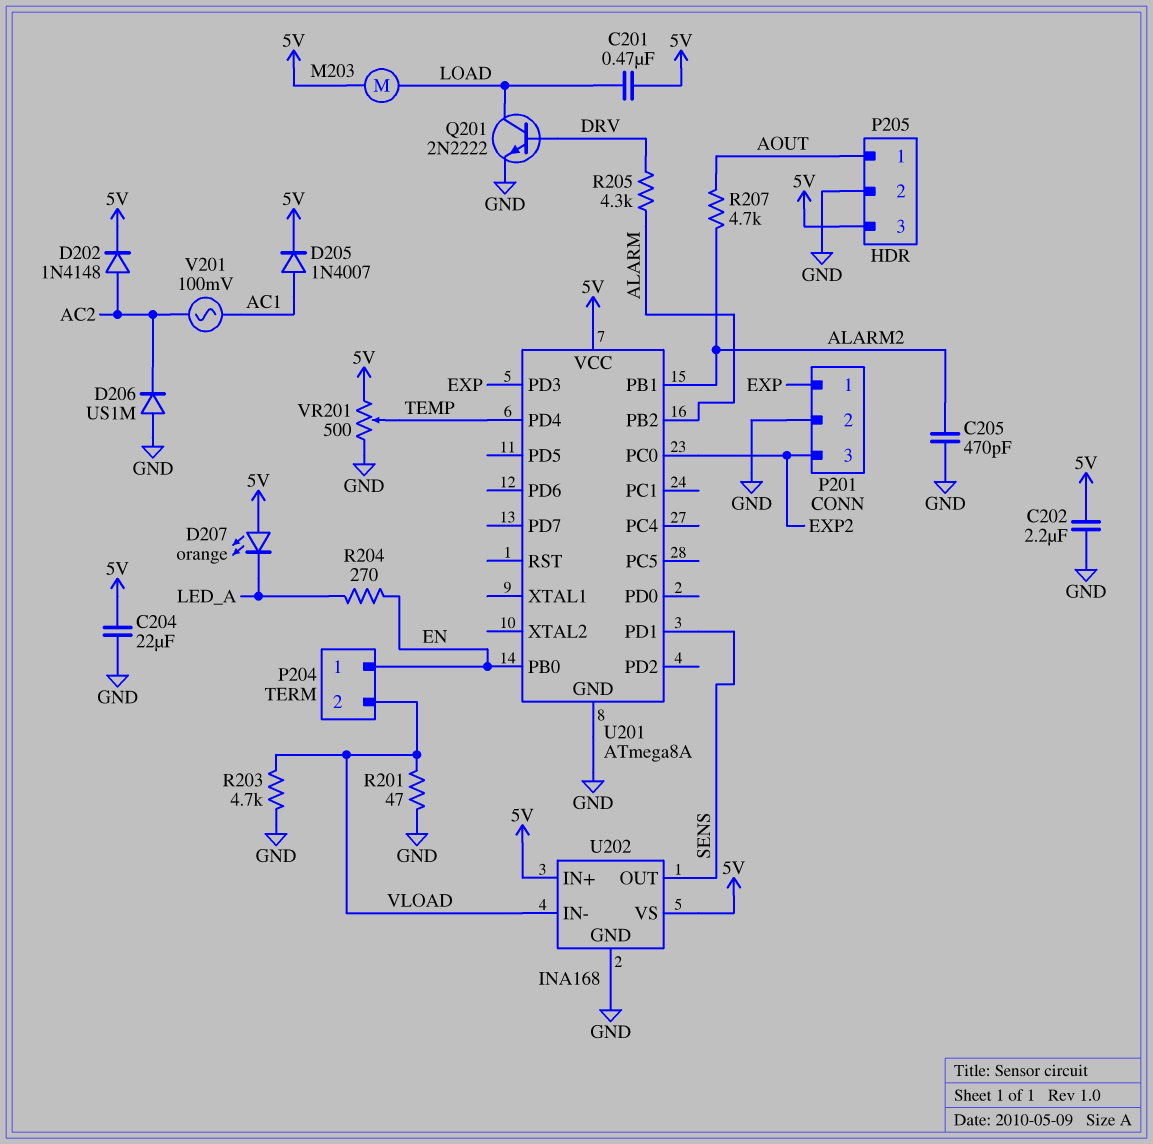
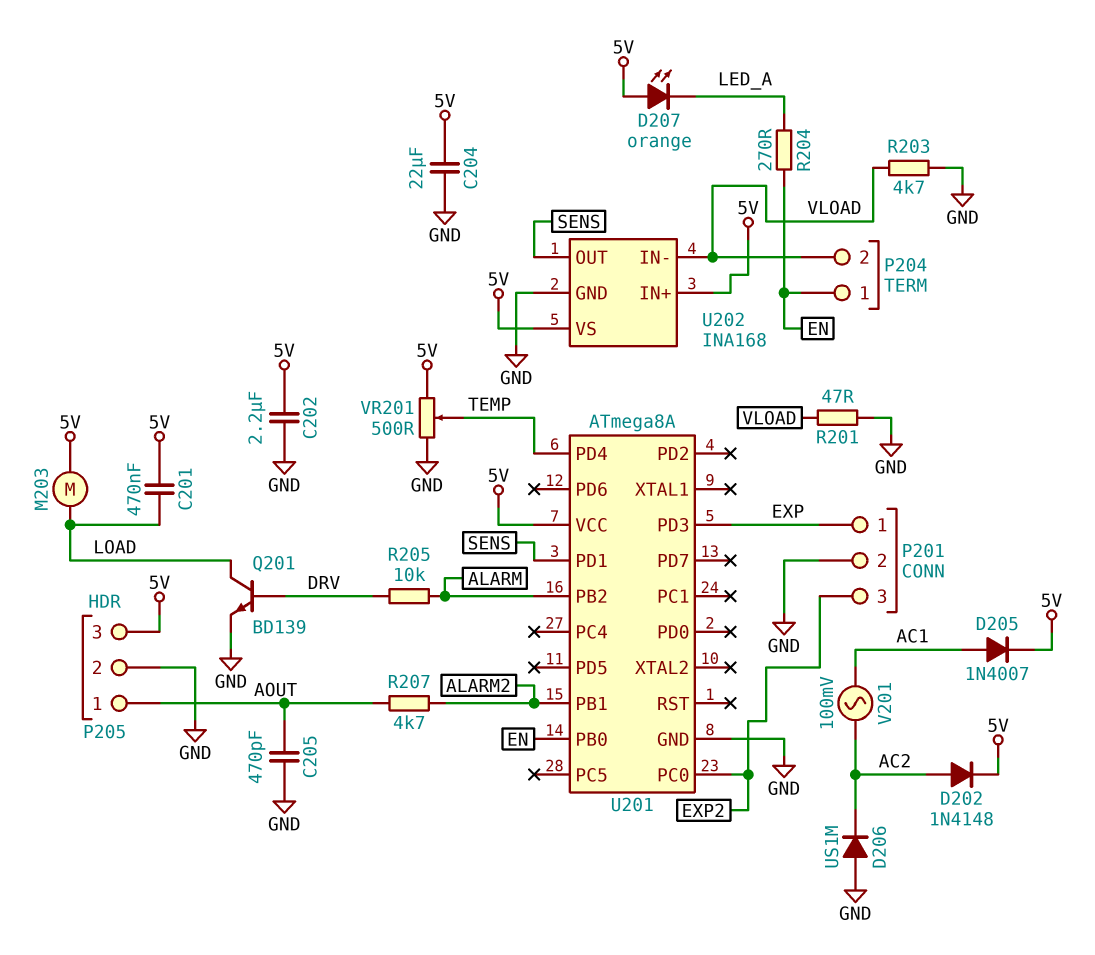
C205: 470pF (ALARM2, GND) -> 470pF (AOUT, GND)
Q201: NPN 2N2222 (B DRV, C LOAD, E GND) -> NPN BD139 (B DRV, C LOAD, E GND)
R205: 4.3k (ALARM, DRV) -> 10k (ALARM, DRV)

